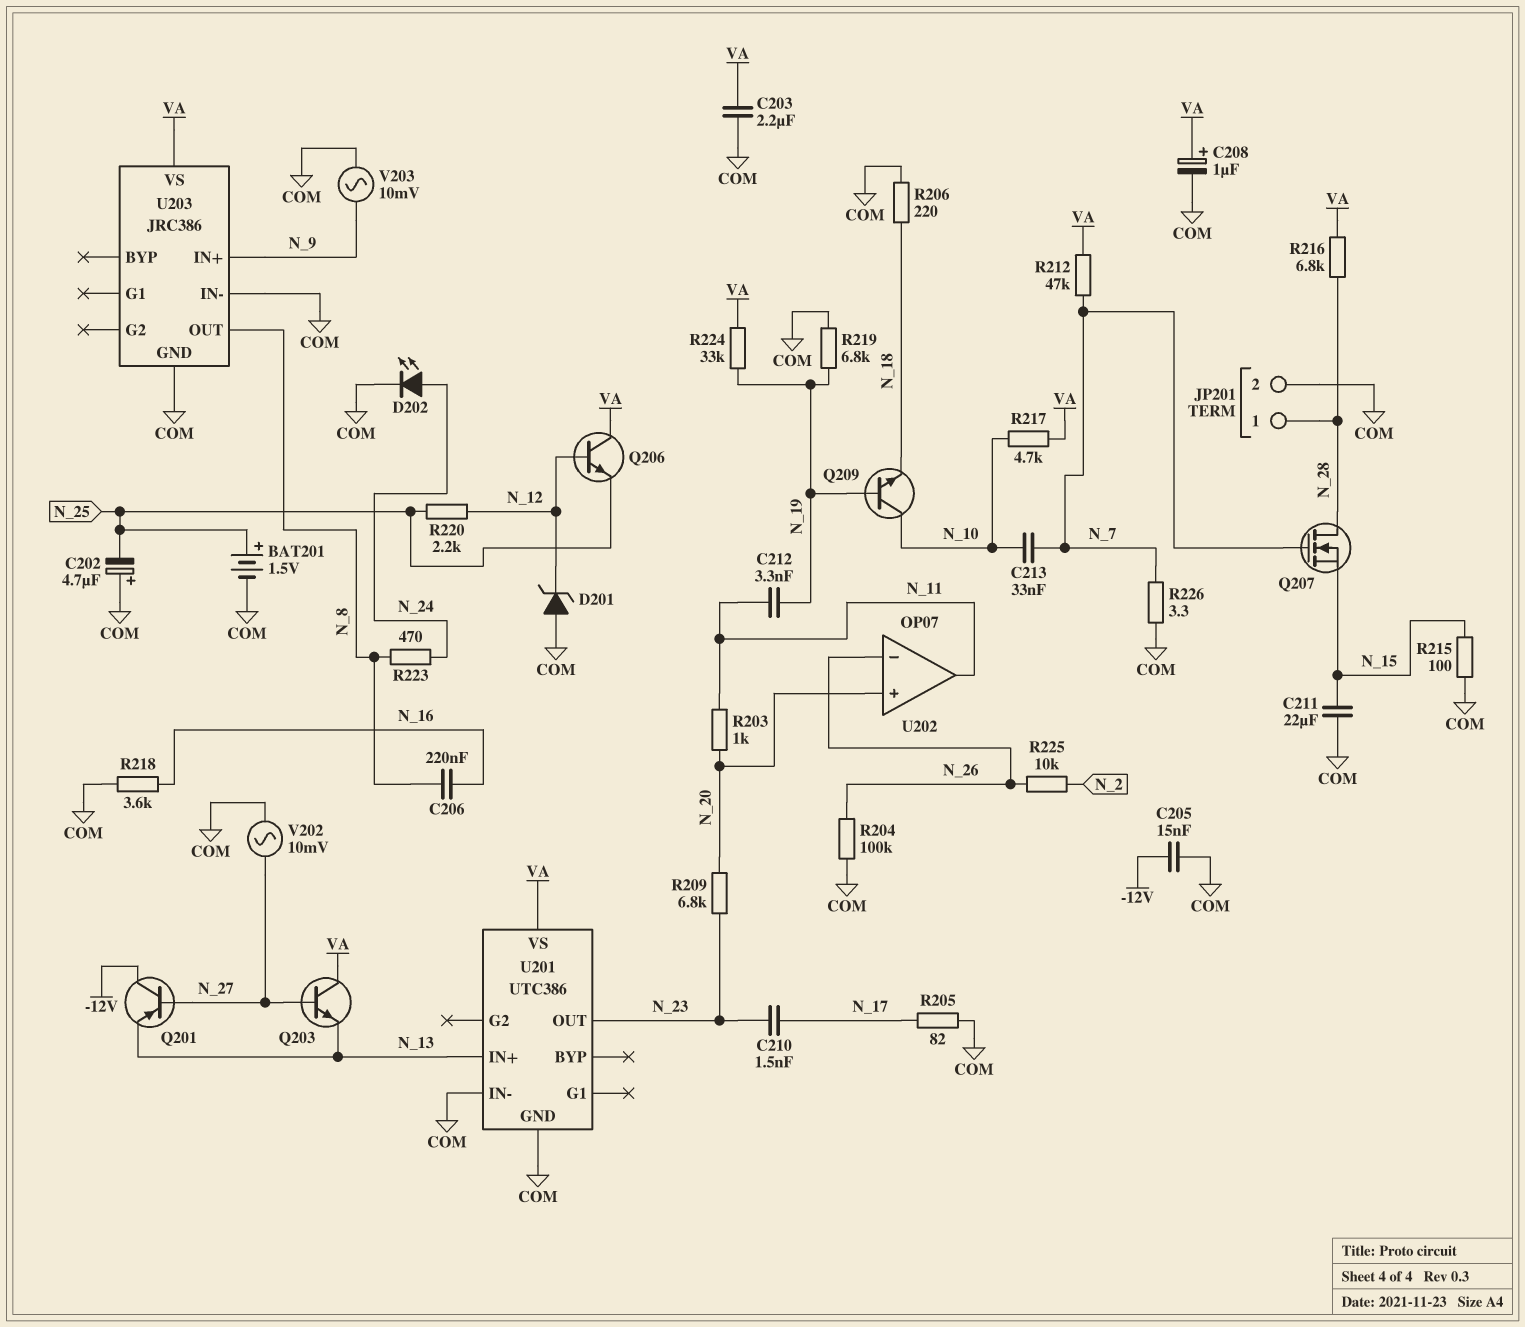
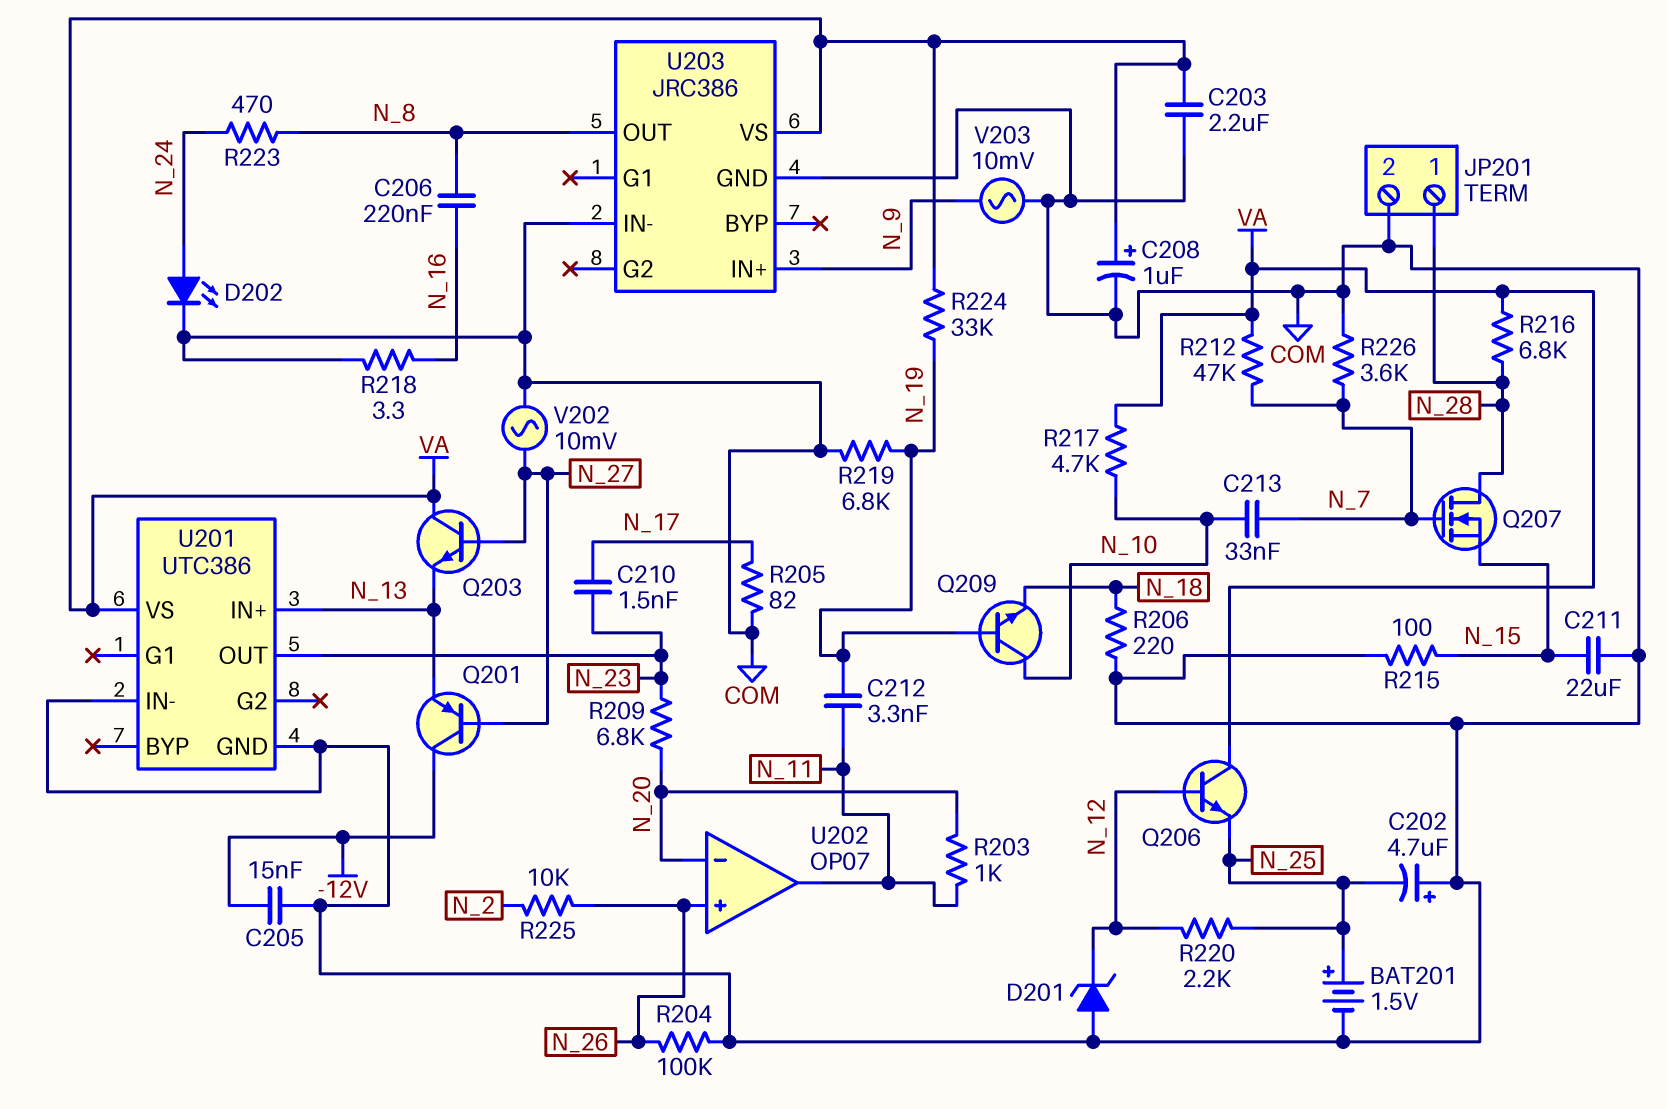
R218: 3.6k (COM, N_16) -> 3.3 (COM, N_16)
R226: 3.3 (COM, N_7) -> 3.6k (COM, N_7)
U202 pin in+: N_20 -> N_26
U202 pin in-: N_26 -> N_20

